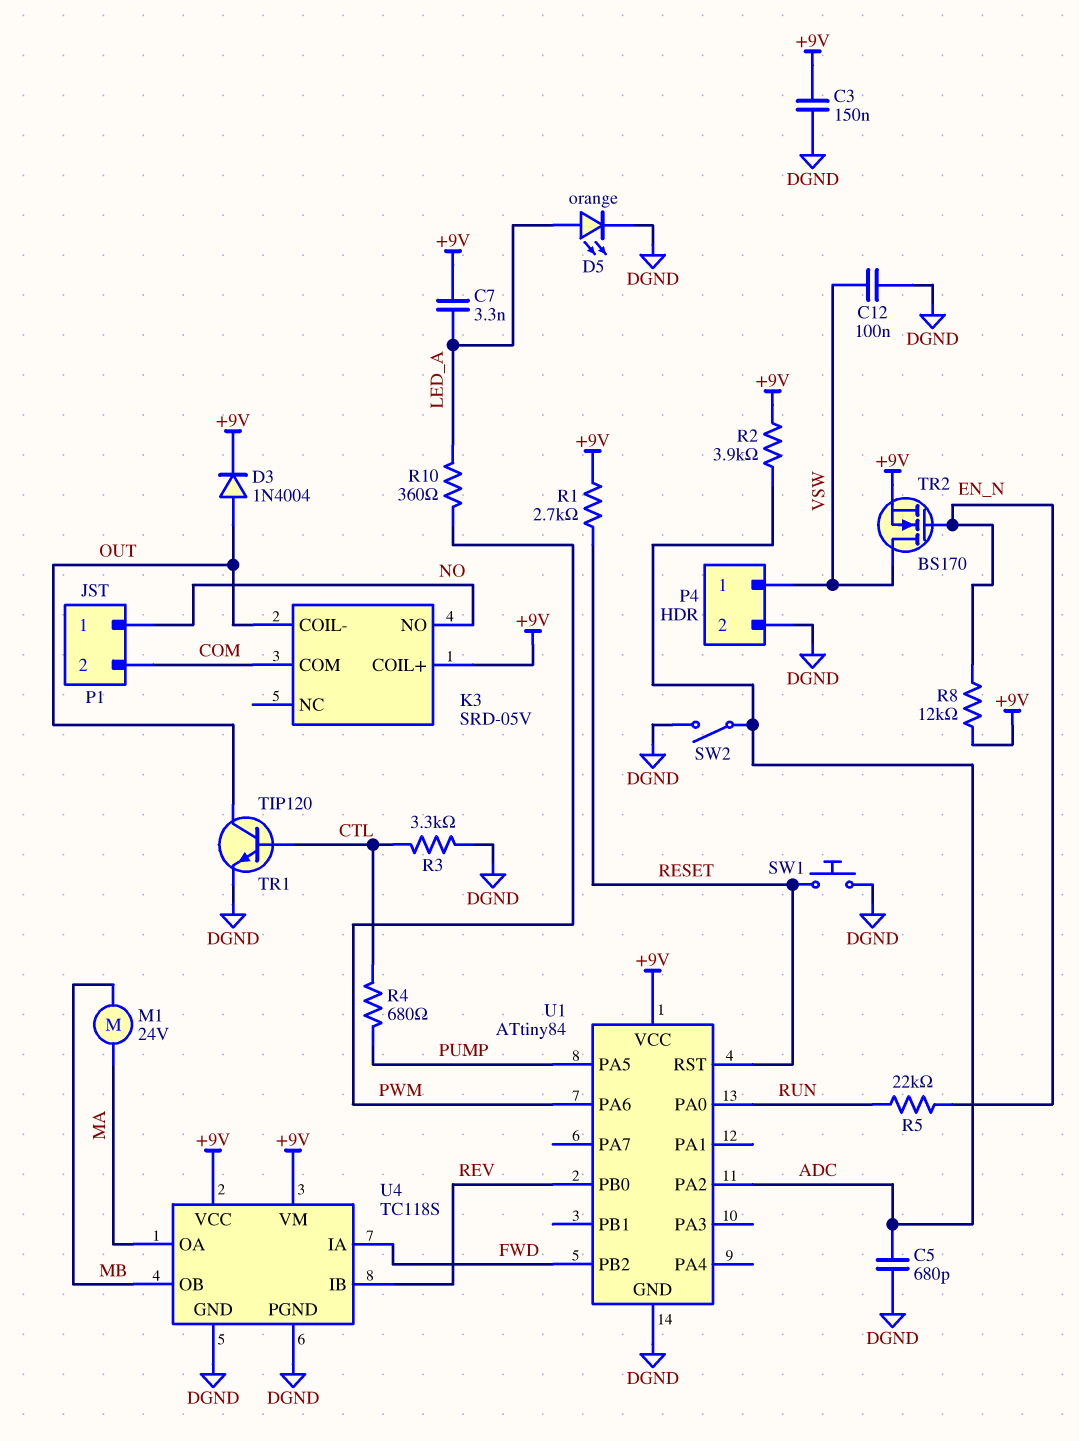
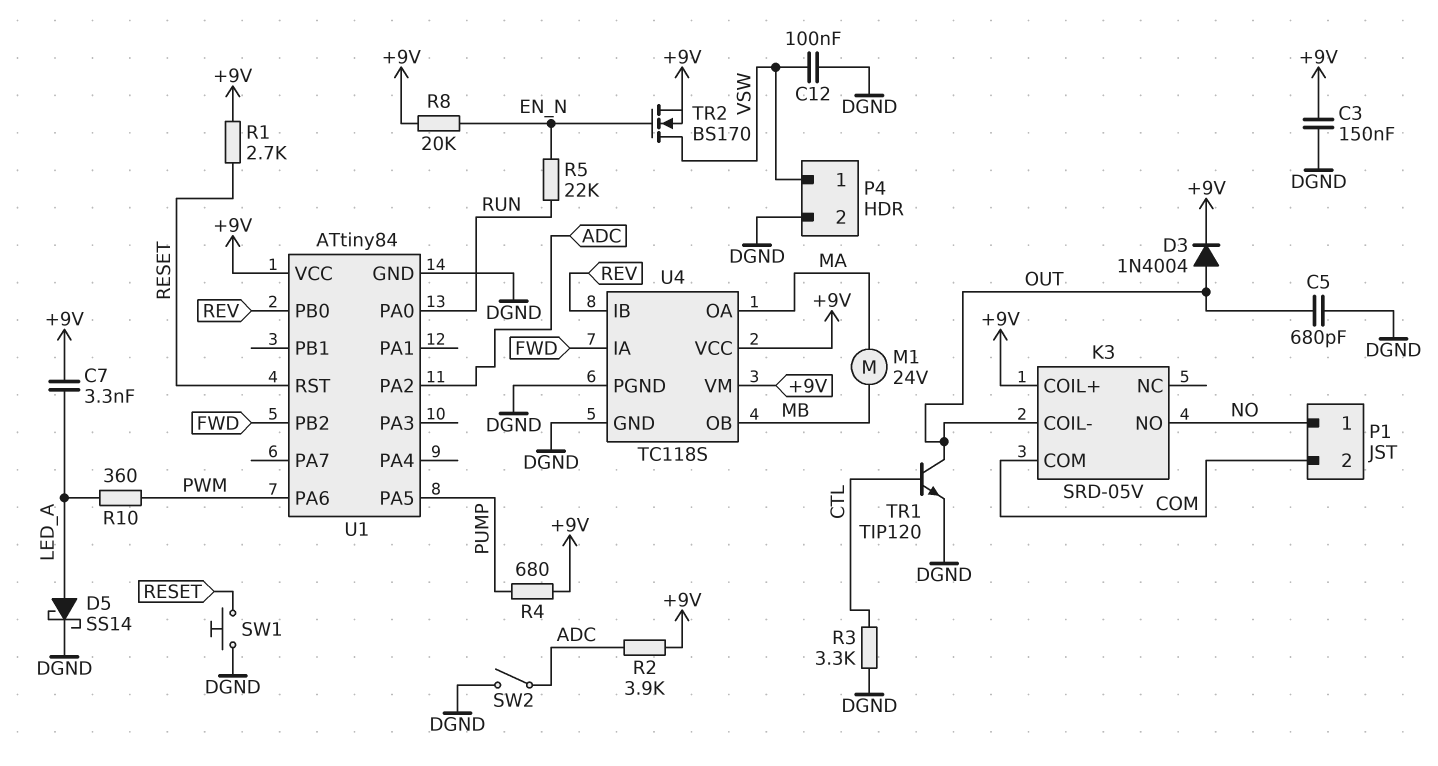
C5: 680pF (ADC, DGND) -> 680pF (DGND, OUT)
D5: LED orange (A LED_A, K DGND) -> schottky SS14 (A LED_A, K DGND)
R4: 680 (CTL, PUMP) -> 680 (+9V, PUMP)
R8: 12k (+9V, EN_N) -> 20k (+9V, EN_N)

